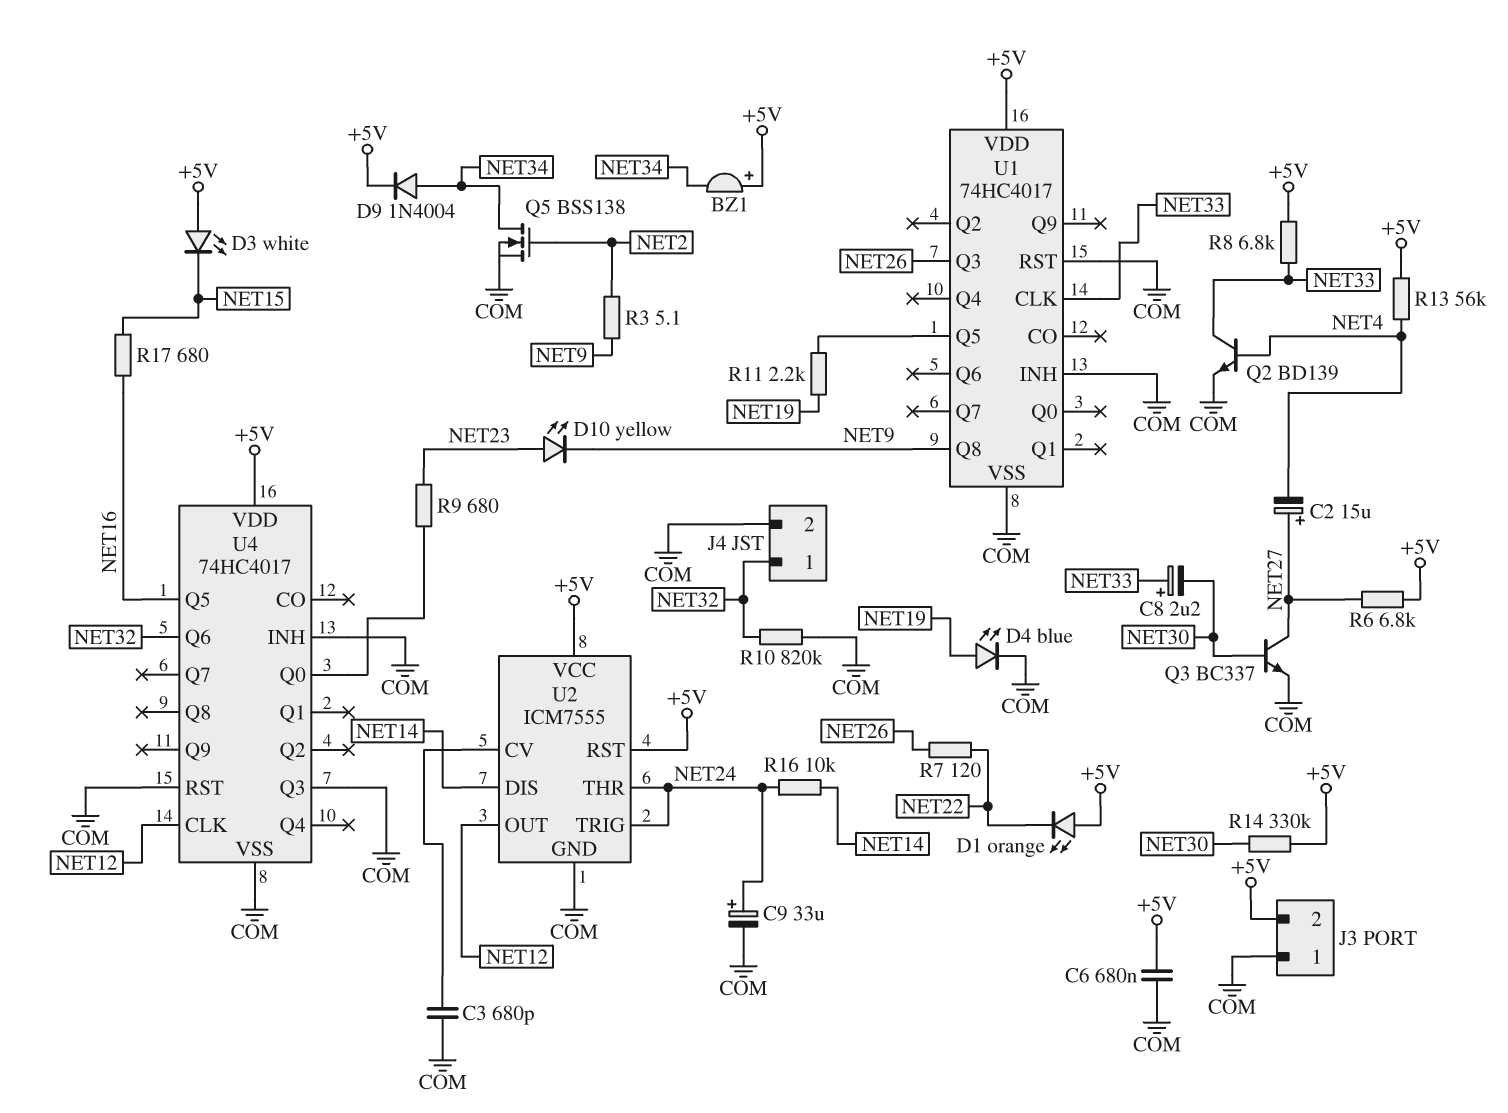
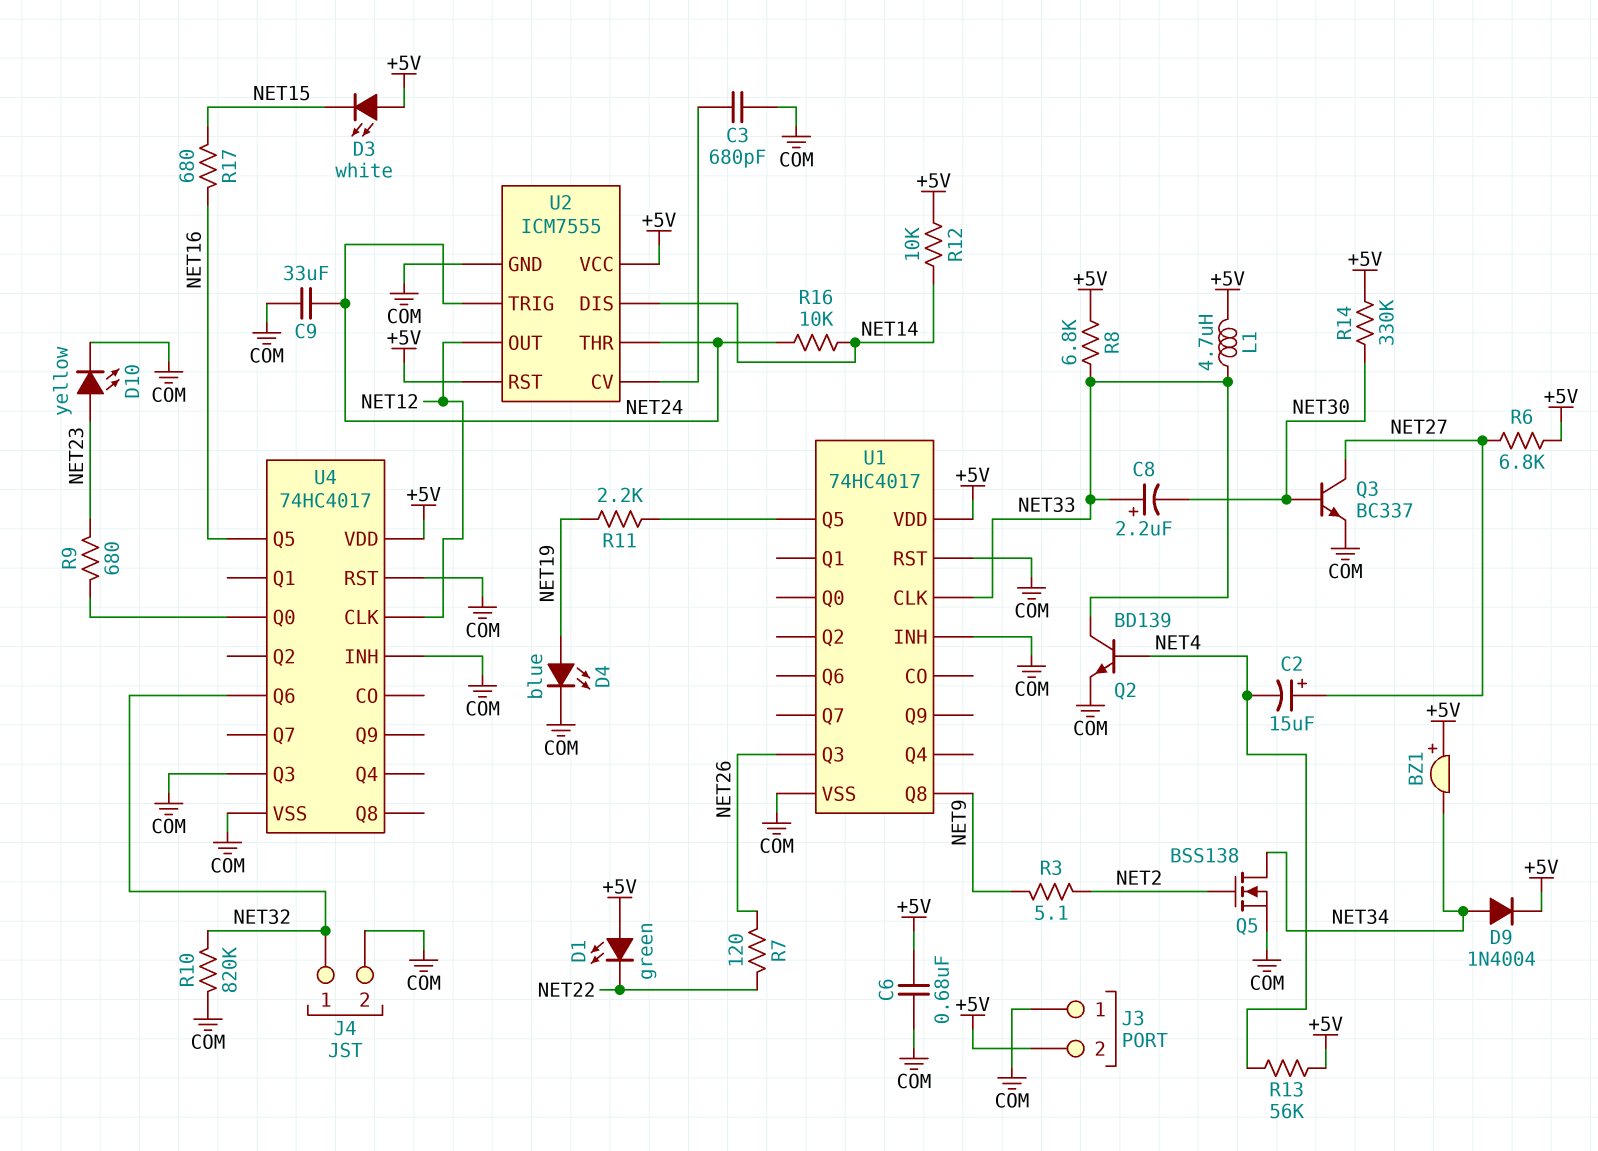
C9: 33uF (plus NET24, minus COM) -> 33uF (COM, NET24)
D1: LED orange (A +5V, K NET22) -> LED green (A +5V, K NET22)
D10: LED yellow (A NET23, K NET9) -> LED yellow (A NET23, K COM)
L1: none -> 4.7uH (+5V, NET33)
R12: none -> 10k (+5V, NET14)

